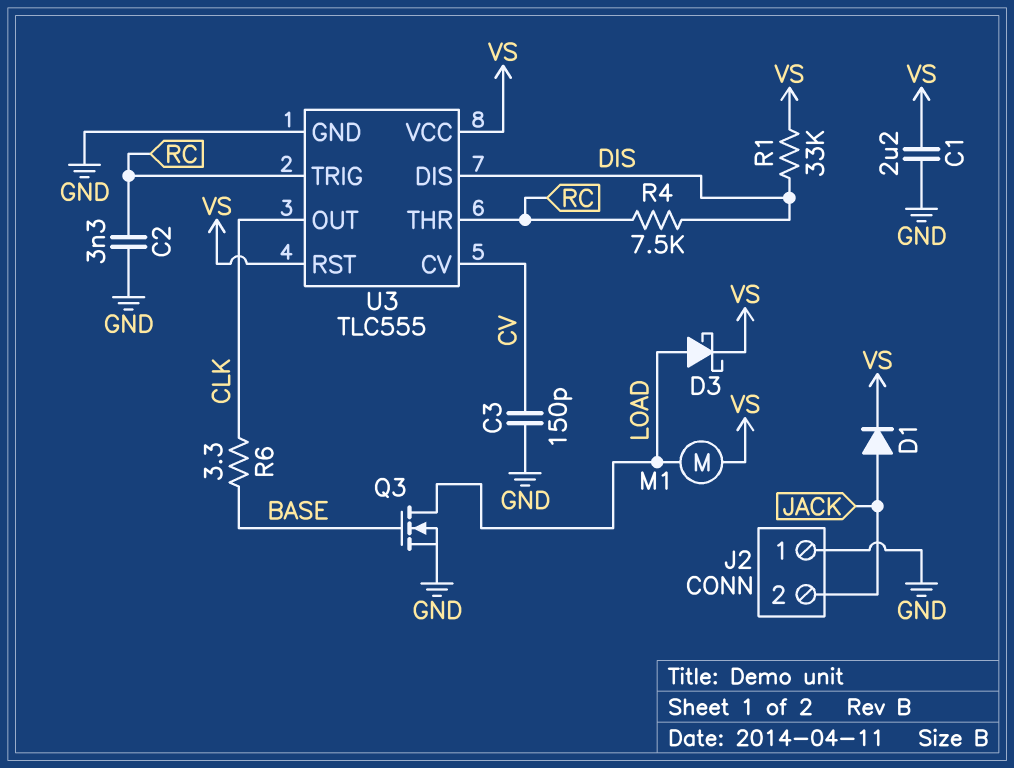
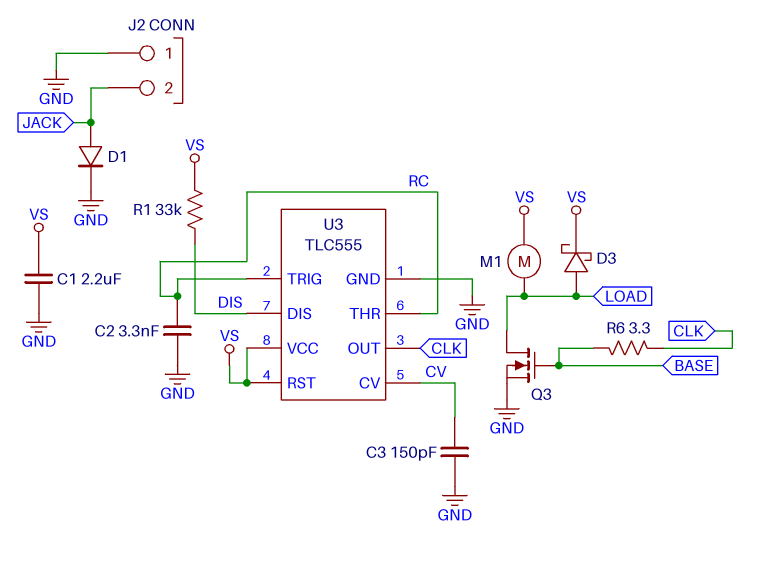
D1: diode (A JACK, K VS) -> diode (A JACK, K GND)
R4: 7.5k (DIS, RC) -> none

